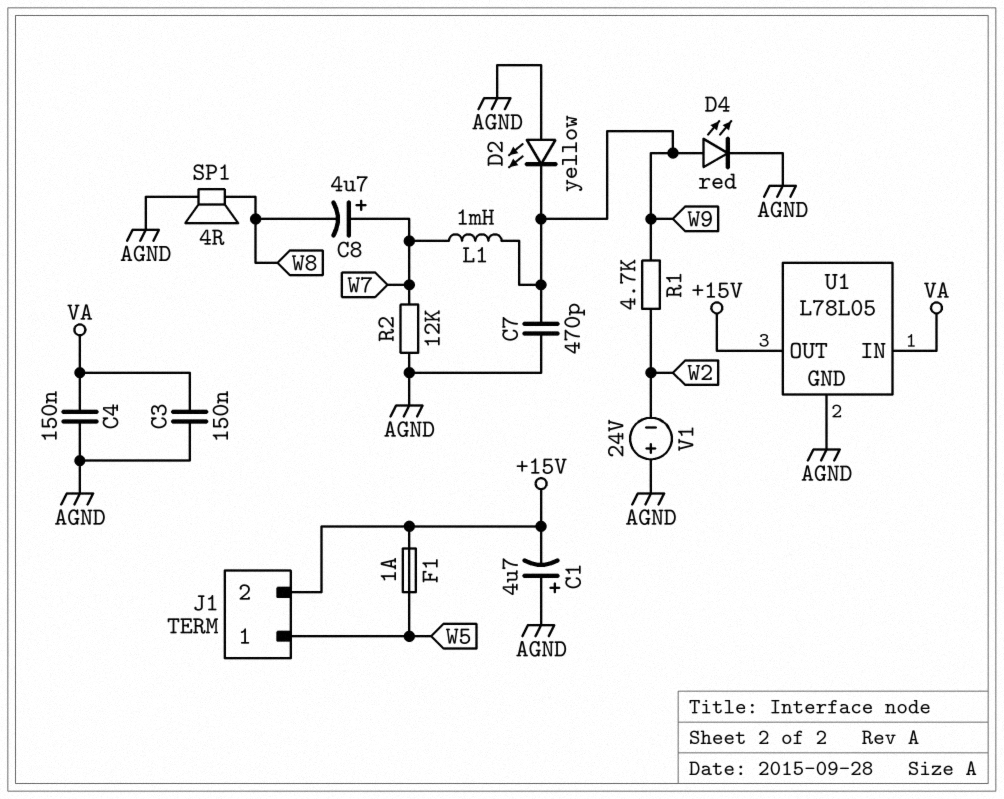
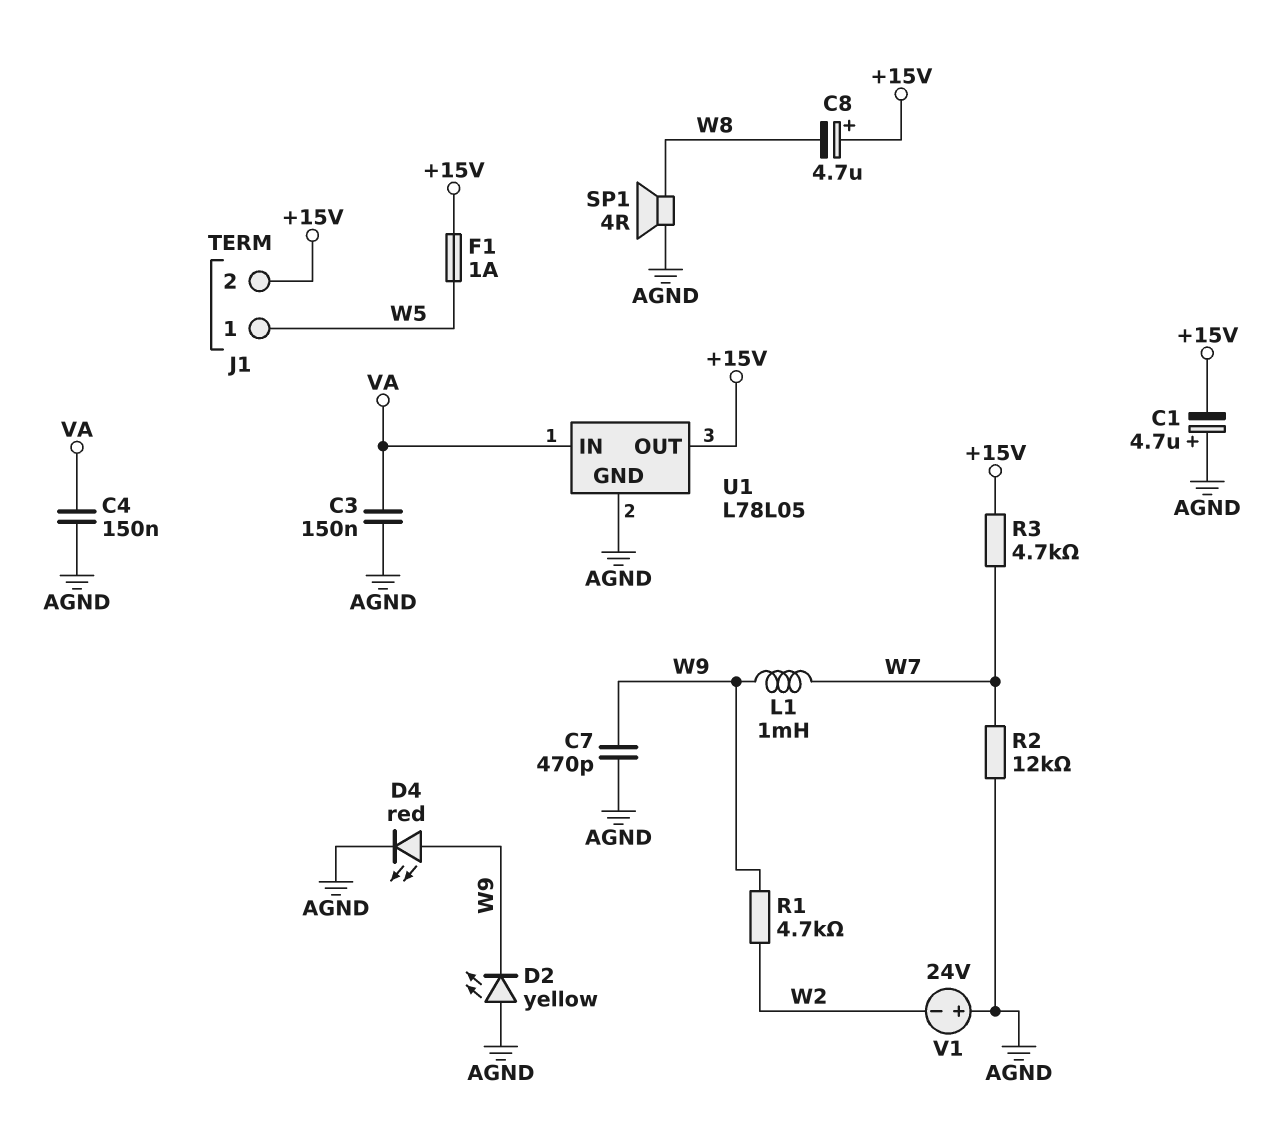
C8: 4.7uF (plus W7, minus W8) -> 4.7uF (plus +15V, minus W8)
R3: none -> 4.7k (+15V, W7)

